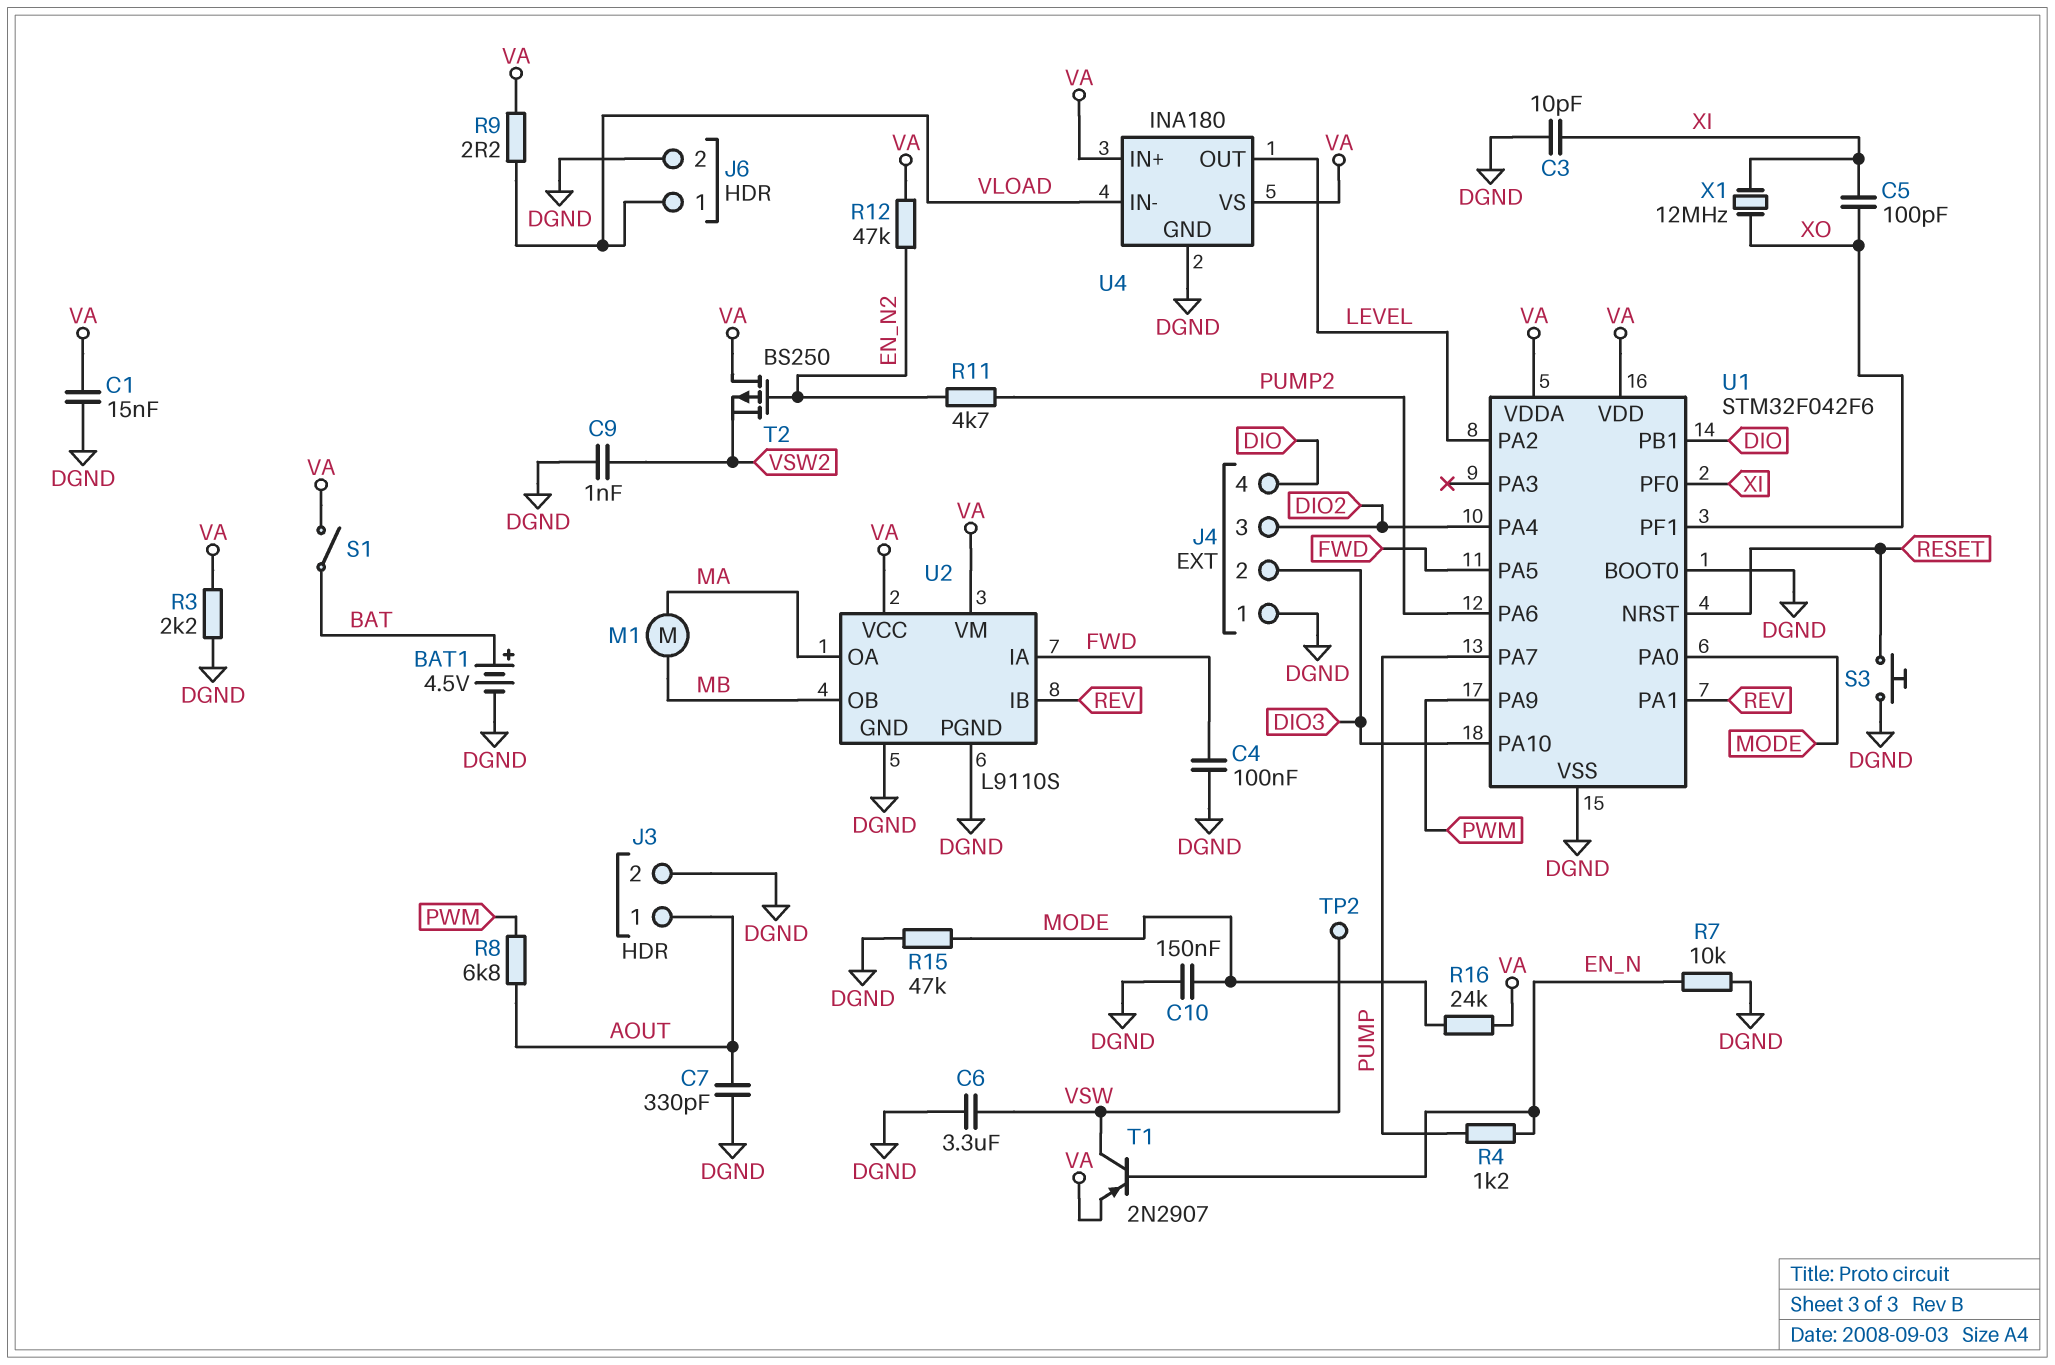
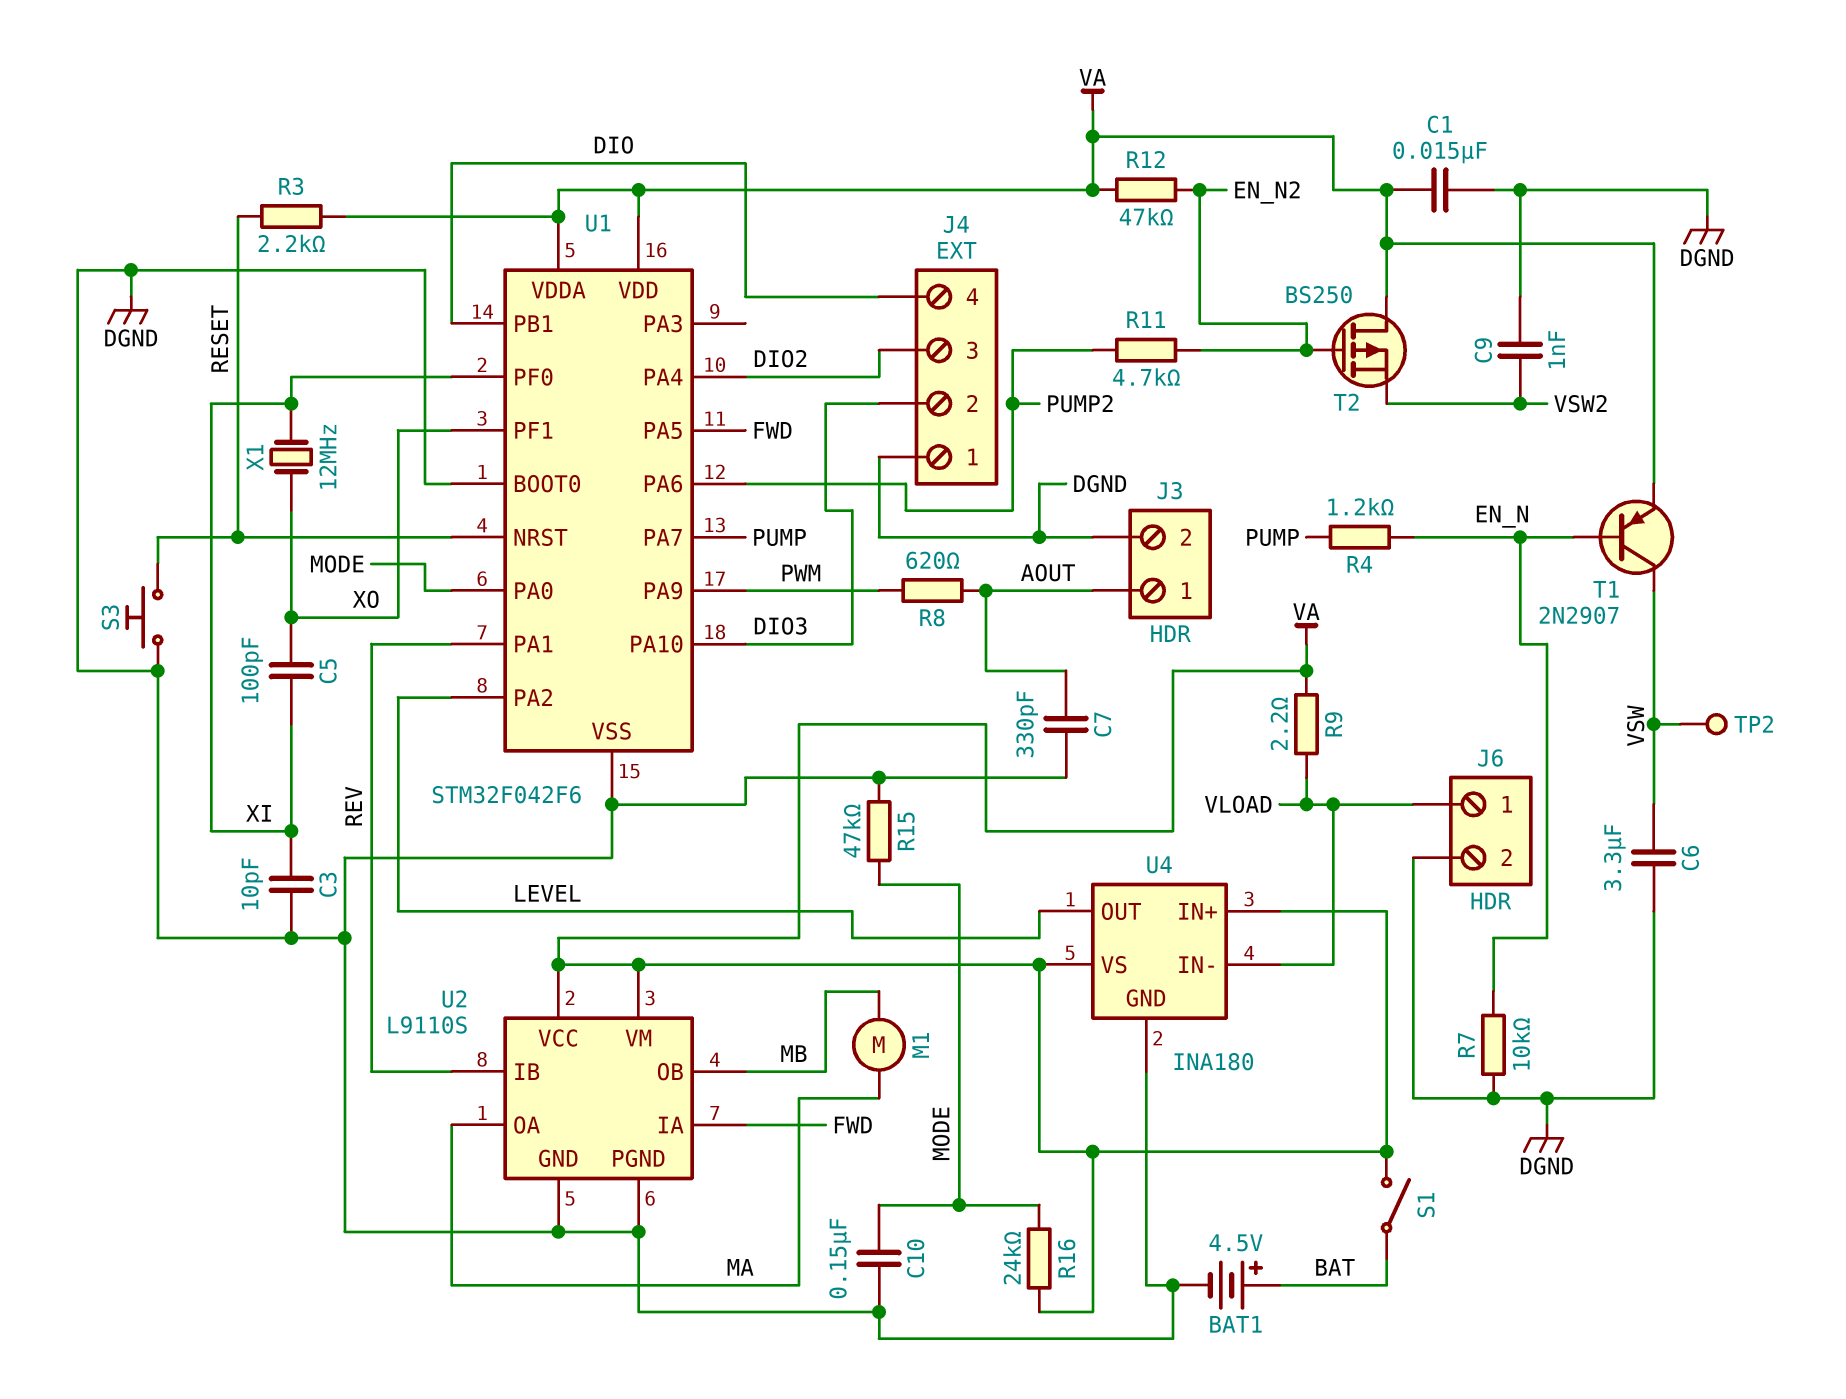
C4: 100nF (DGND, FWD) -> none
R3: 2.2k (DGND, VA) -> 2.2k (RESET, VA)
R8: 6.8k (AOUT, PWM) -> 620 (AOUT, PWM)

